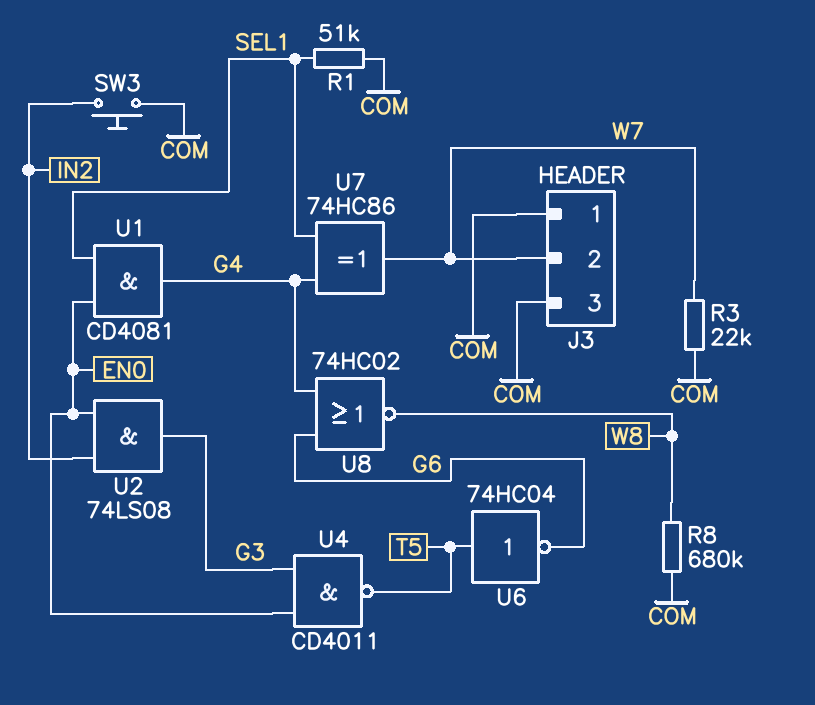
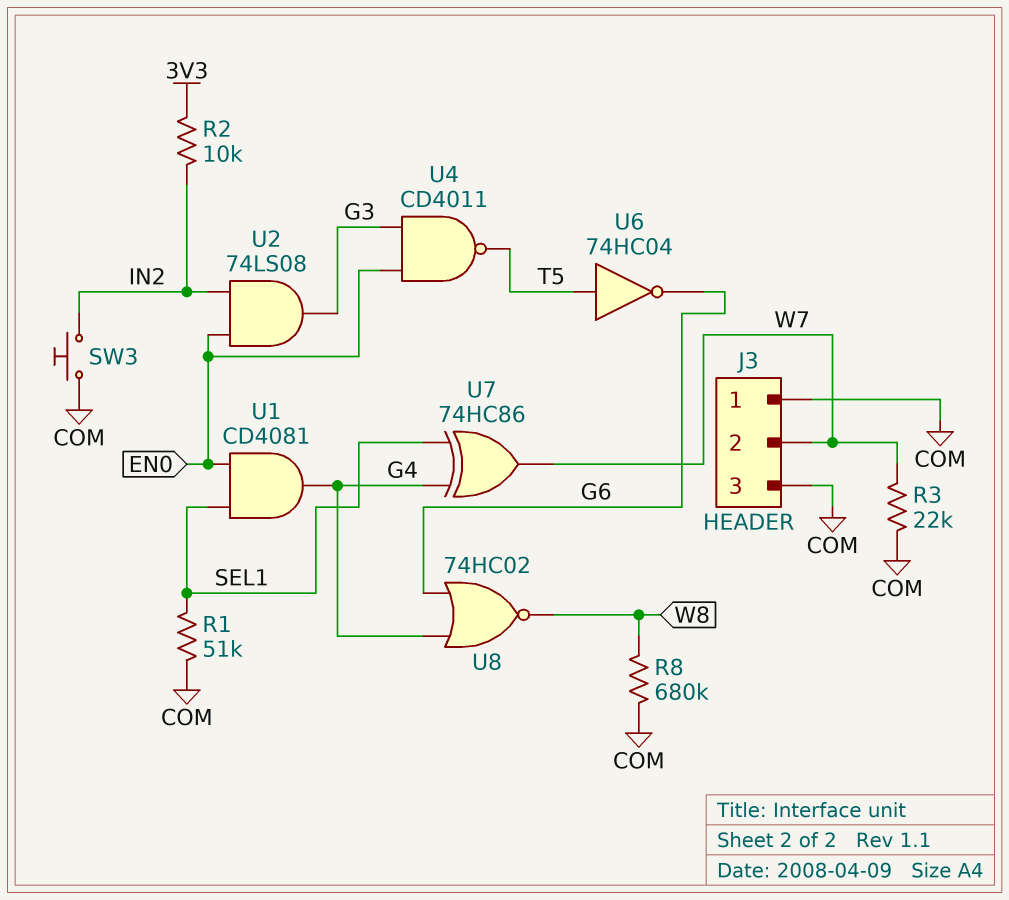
R2: none -> 10k (3V3, IN2)

